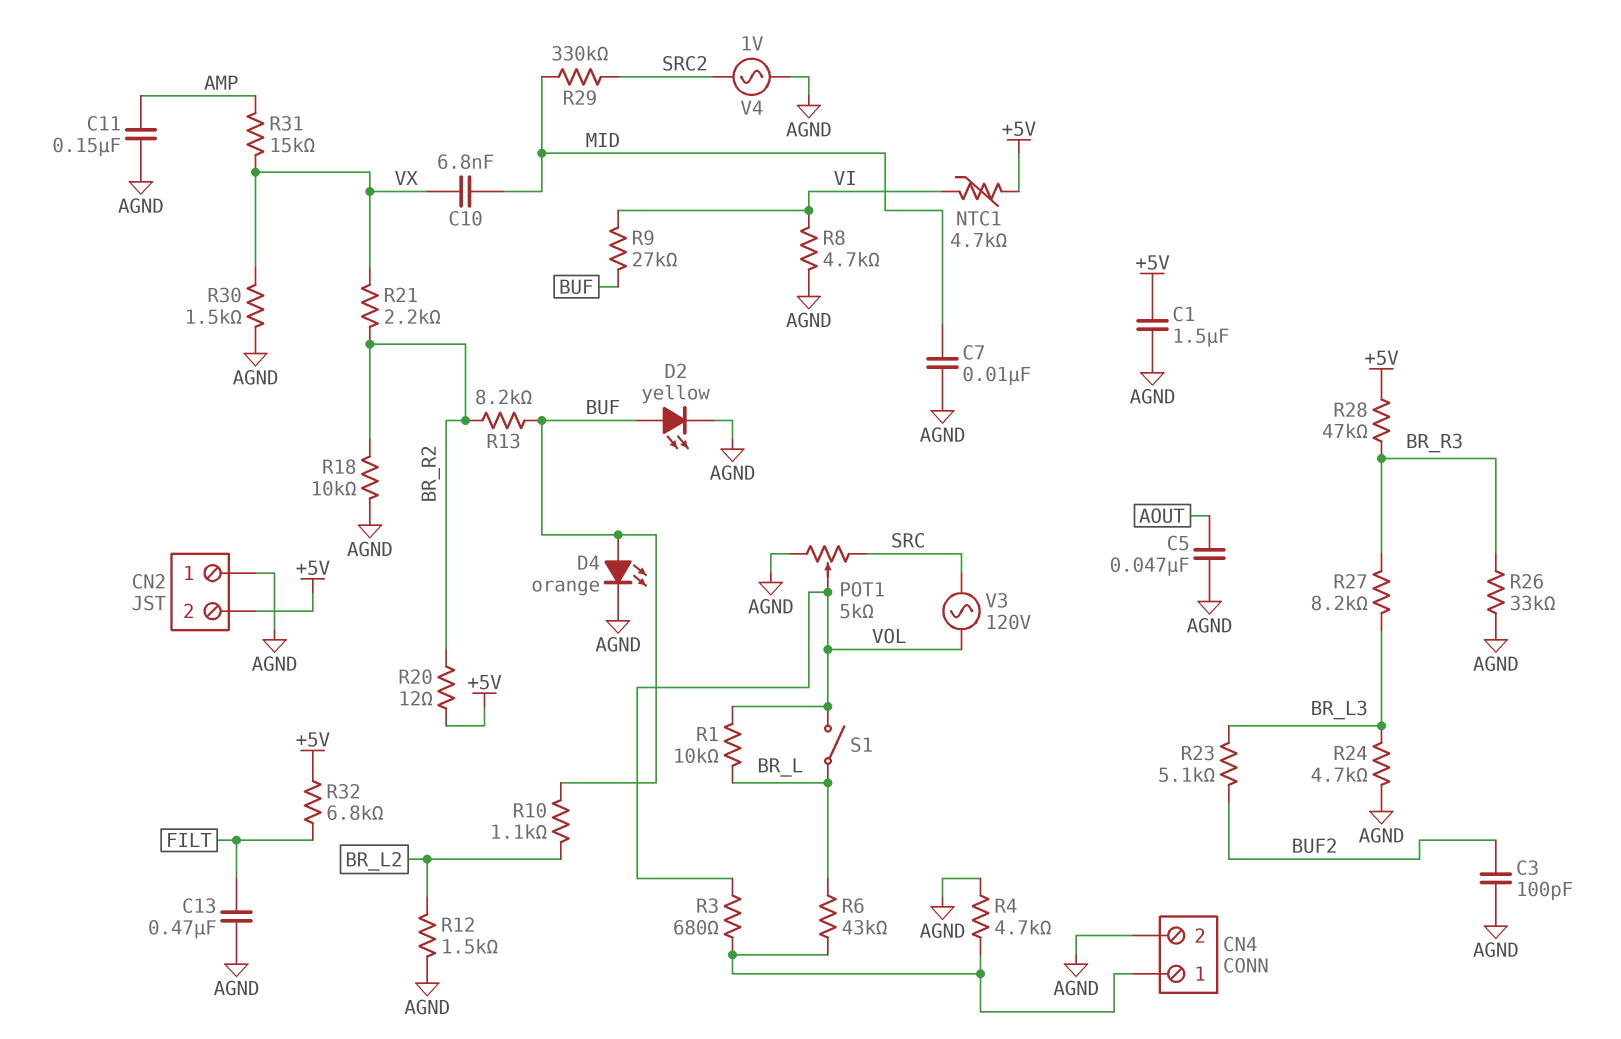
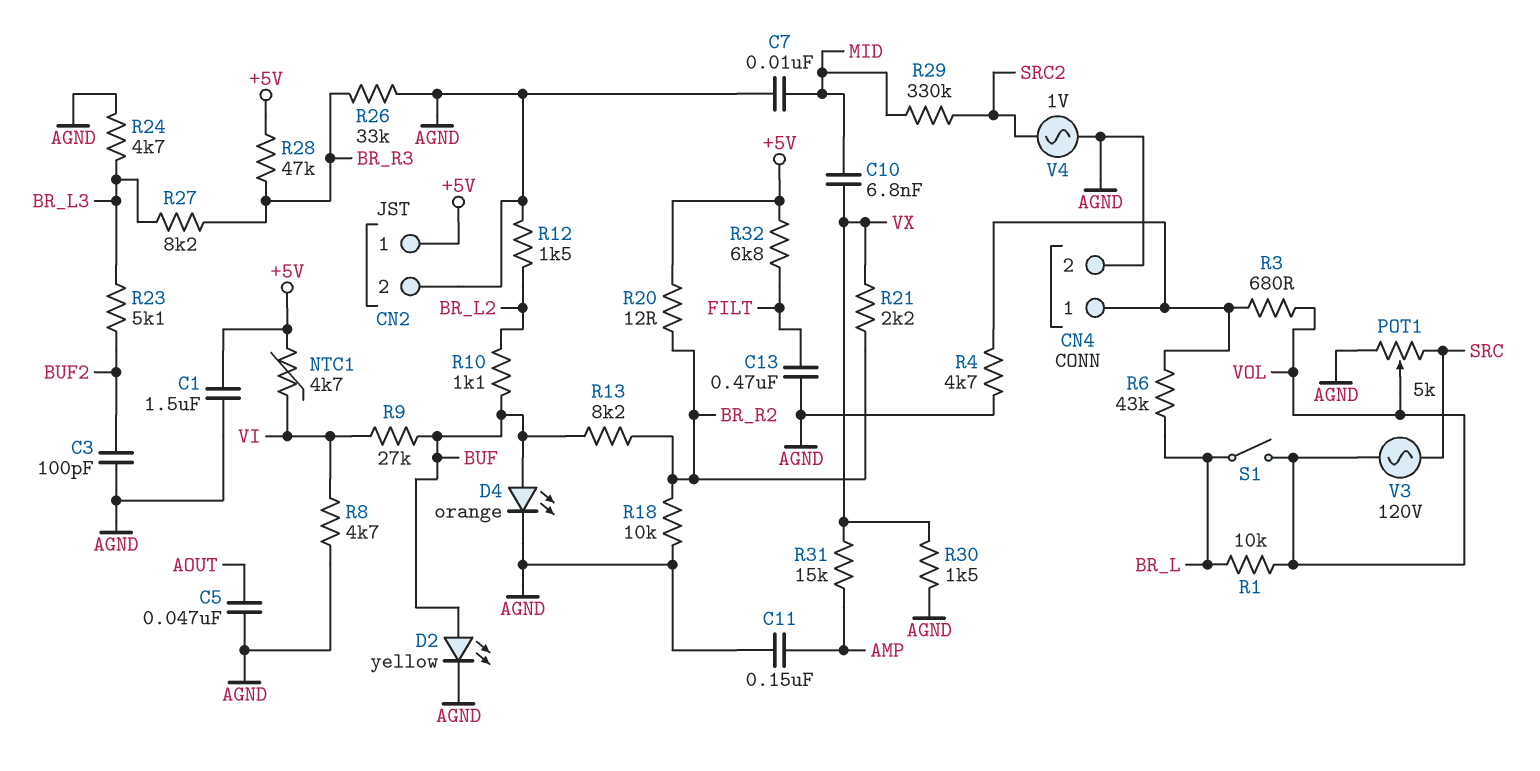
CN2 pin 1: AGND -> +5V
CN2 pin 2: +5V -> AGND

